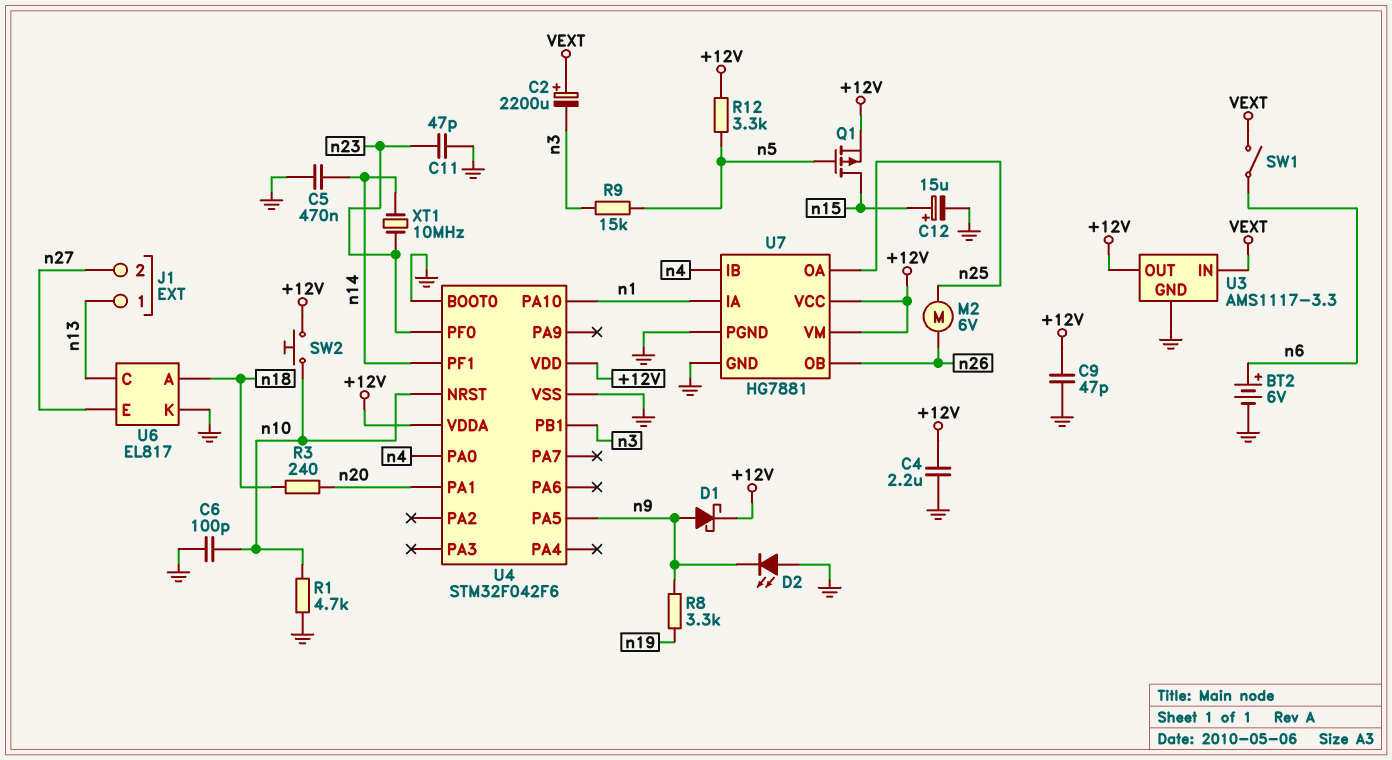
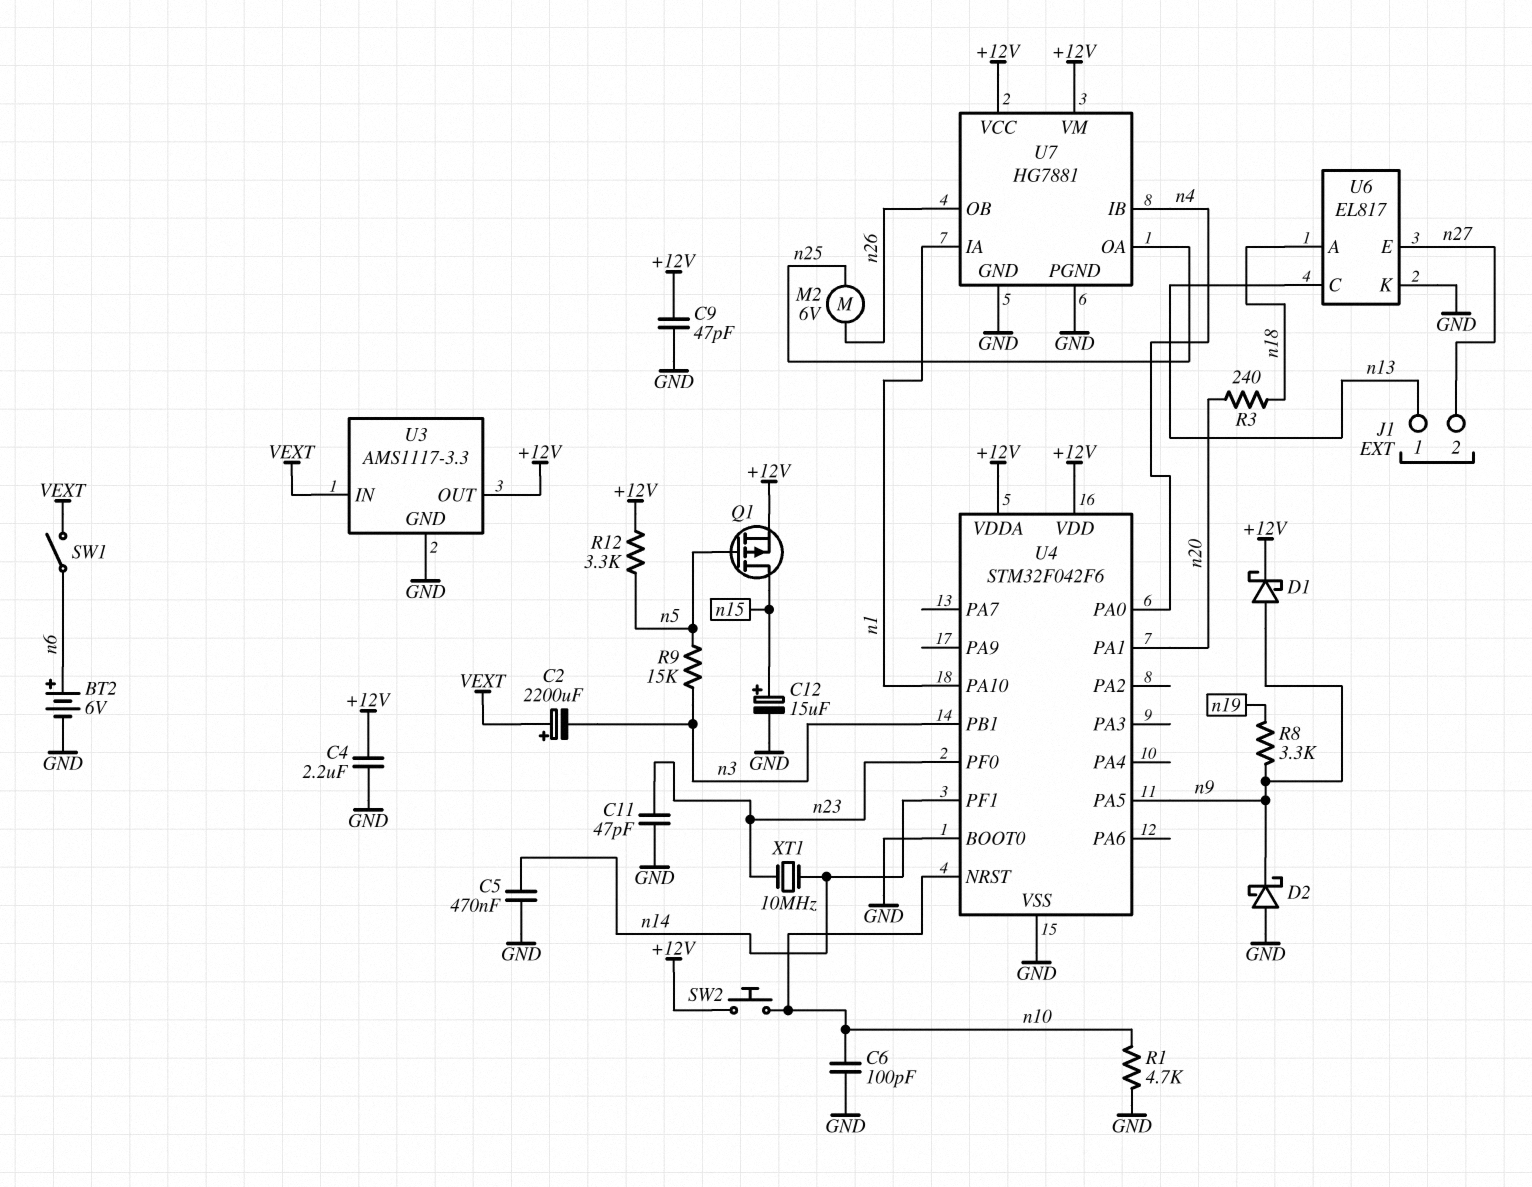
D2: LED (A GND, K n9) -> schottky (A GND, K n9)

